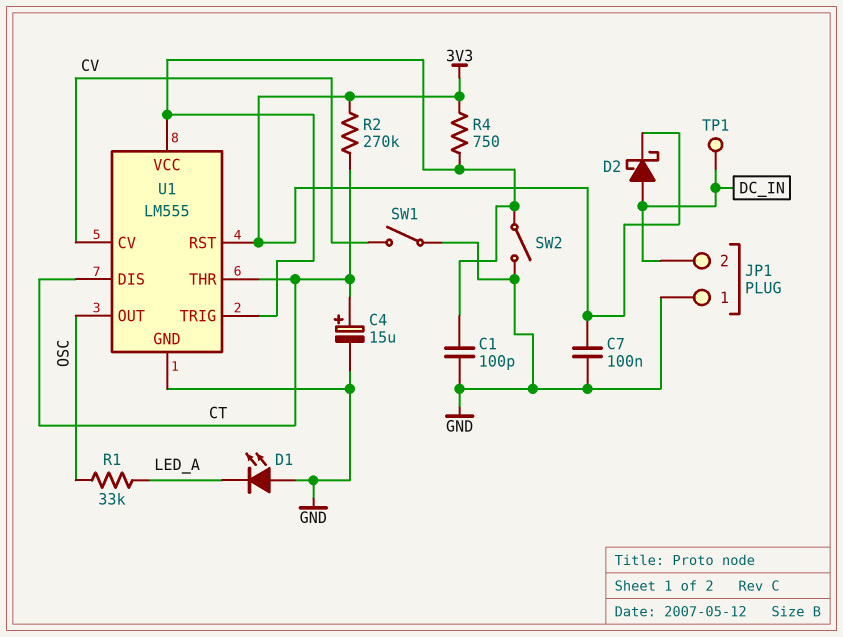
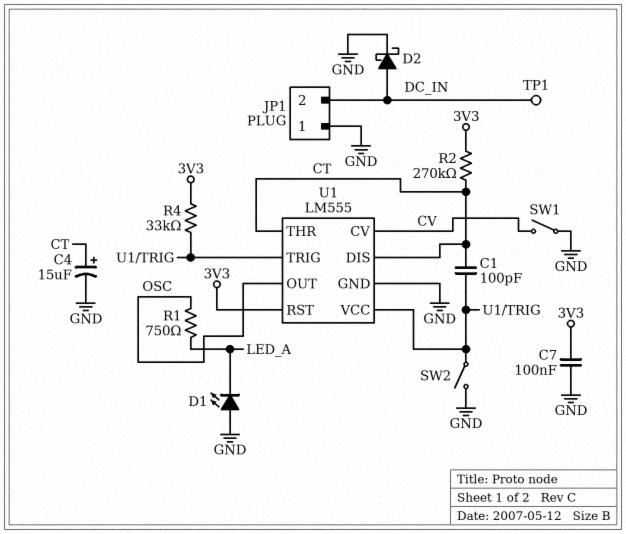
C1: 100pF (GND, U1/TRIG) -> 100pF (CT, U1/TRIG)
D2: schottky (A DC_IN, K 3V3) -> schottky (A DC_IN, K GND)
R1: 33k (LED_A, OSC) -> 750 (LED_A, OSC)
R4: 750 (3V3, U1/TRIG) -> 33k (3V3, U1/TRIG)

